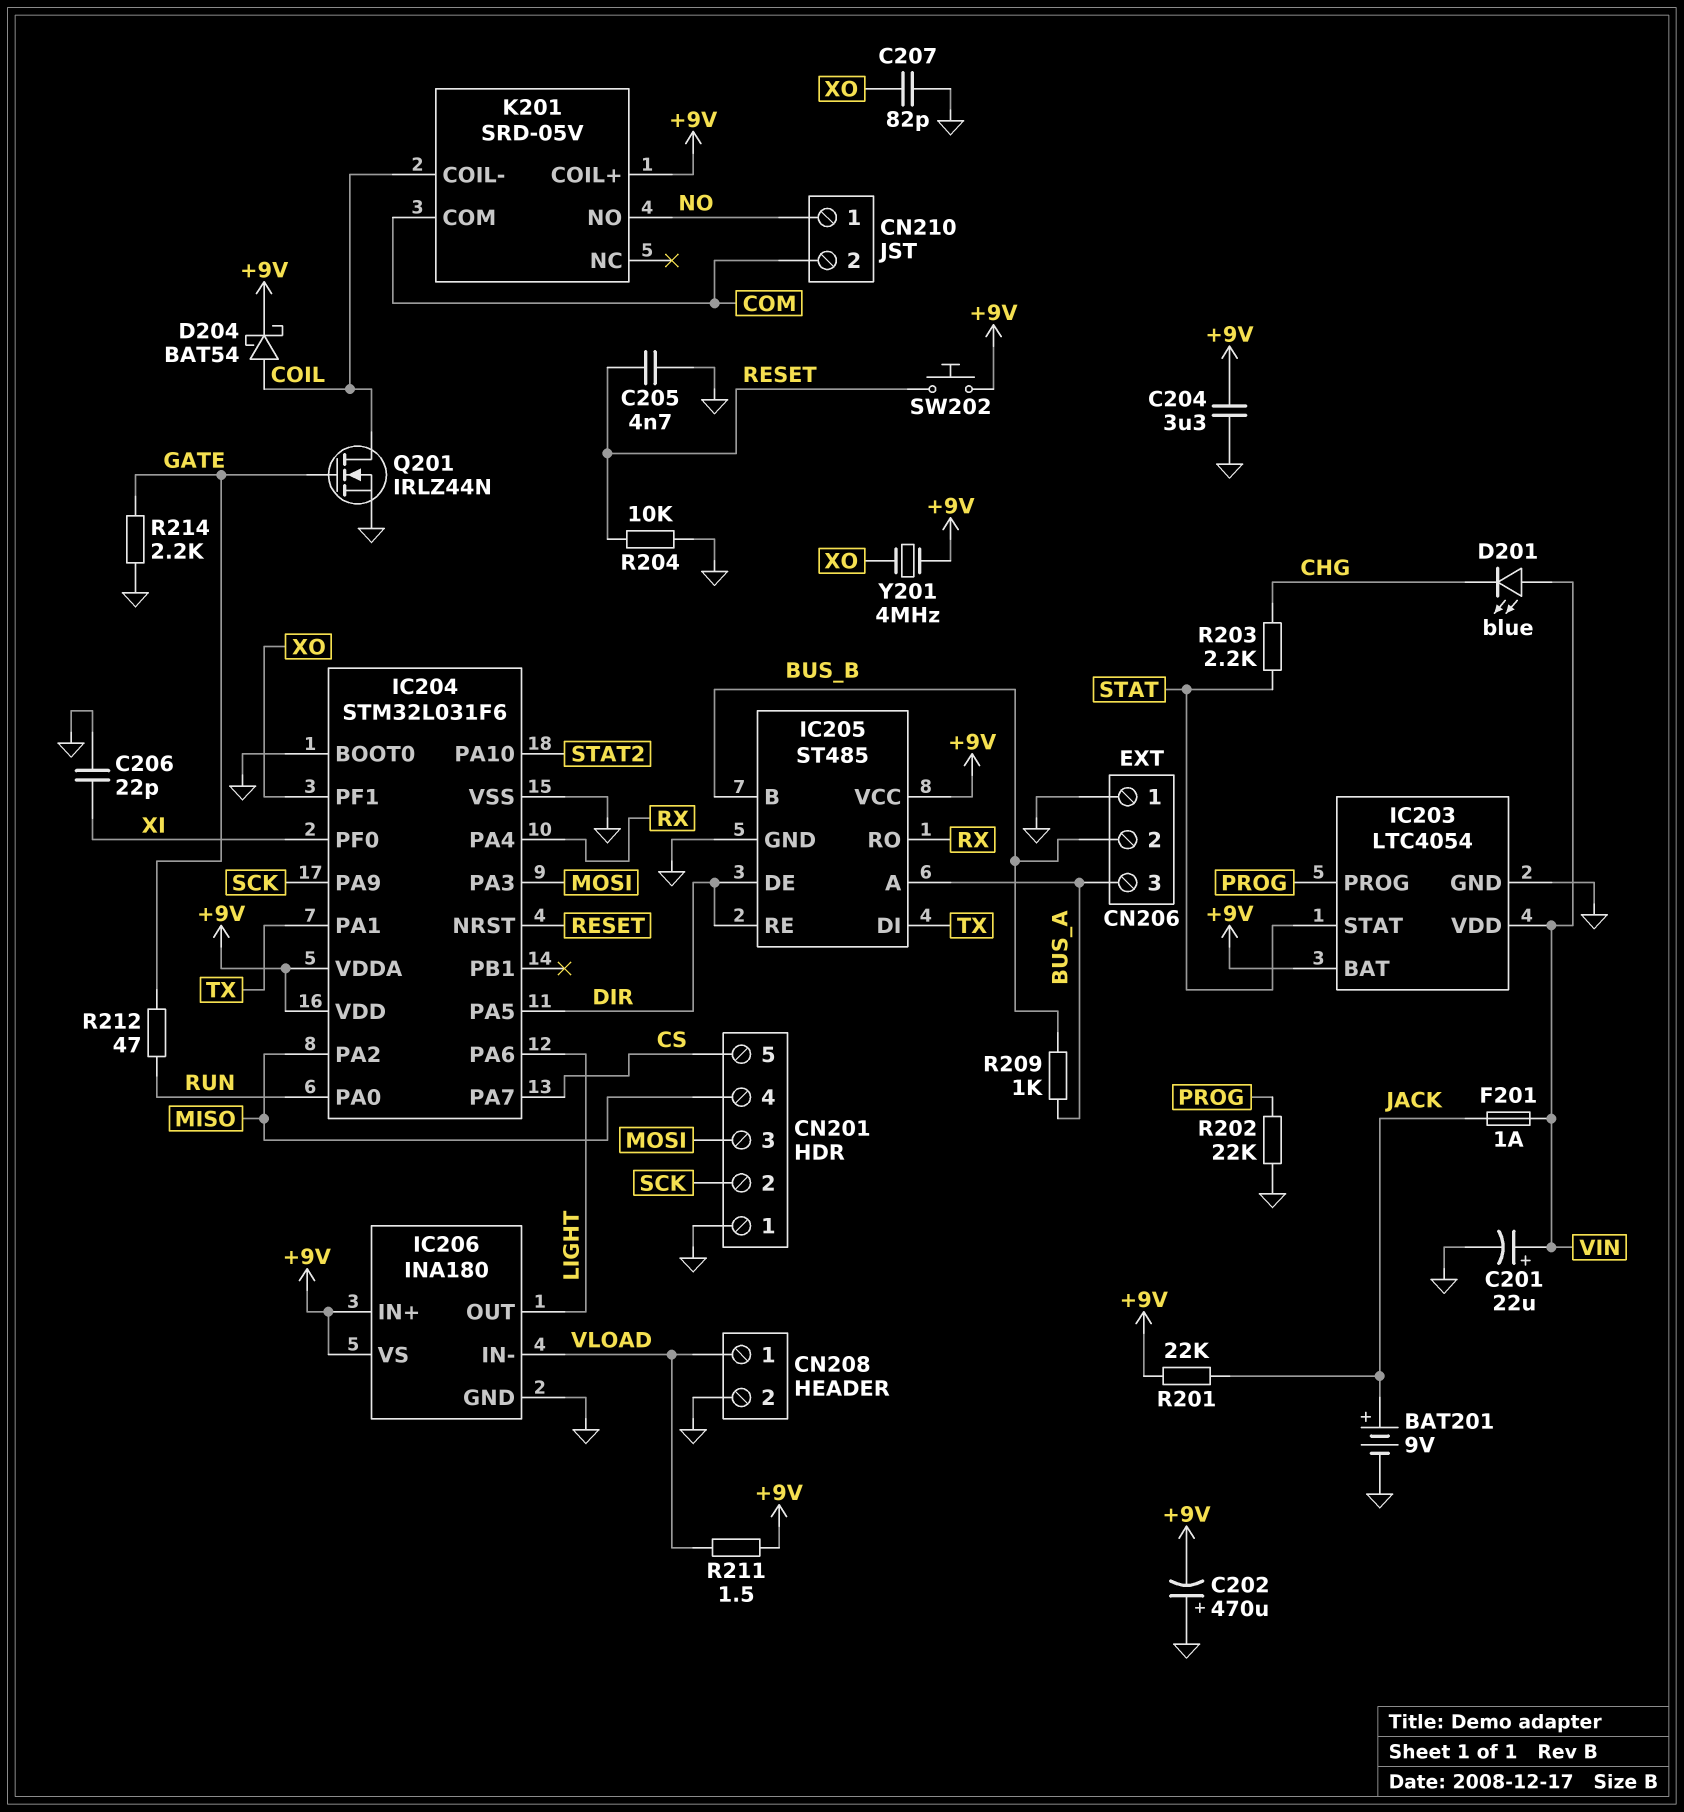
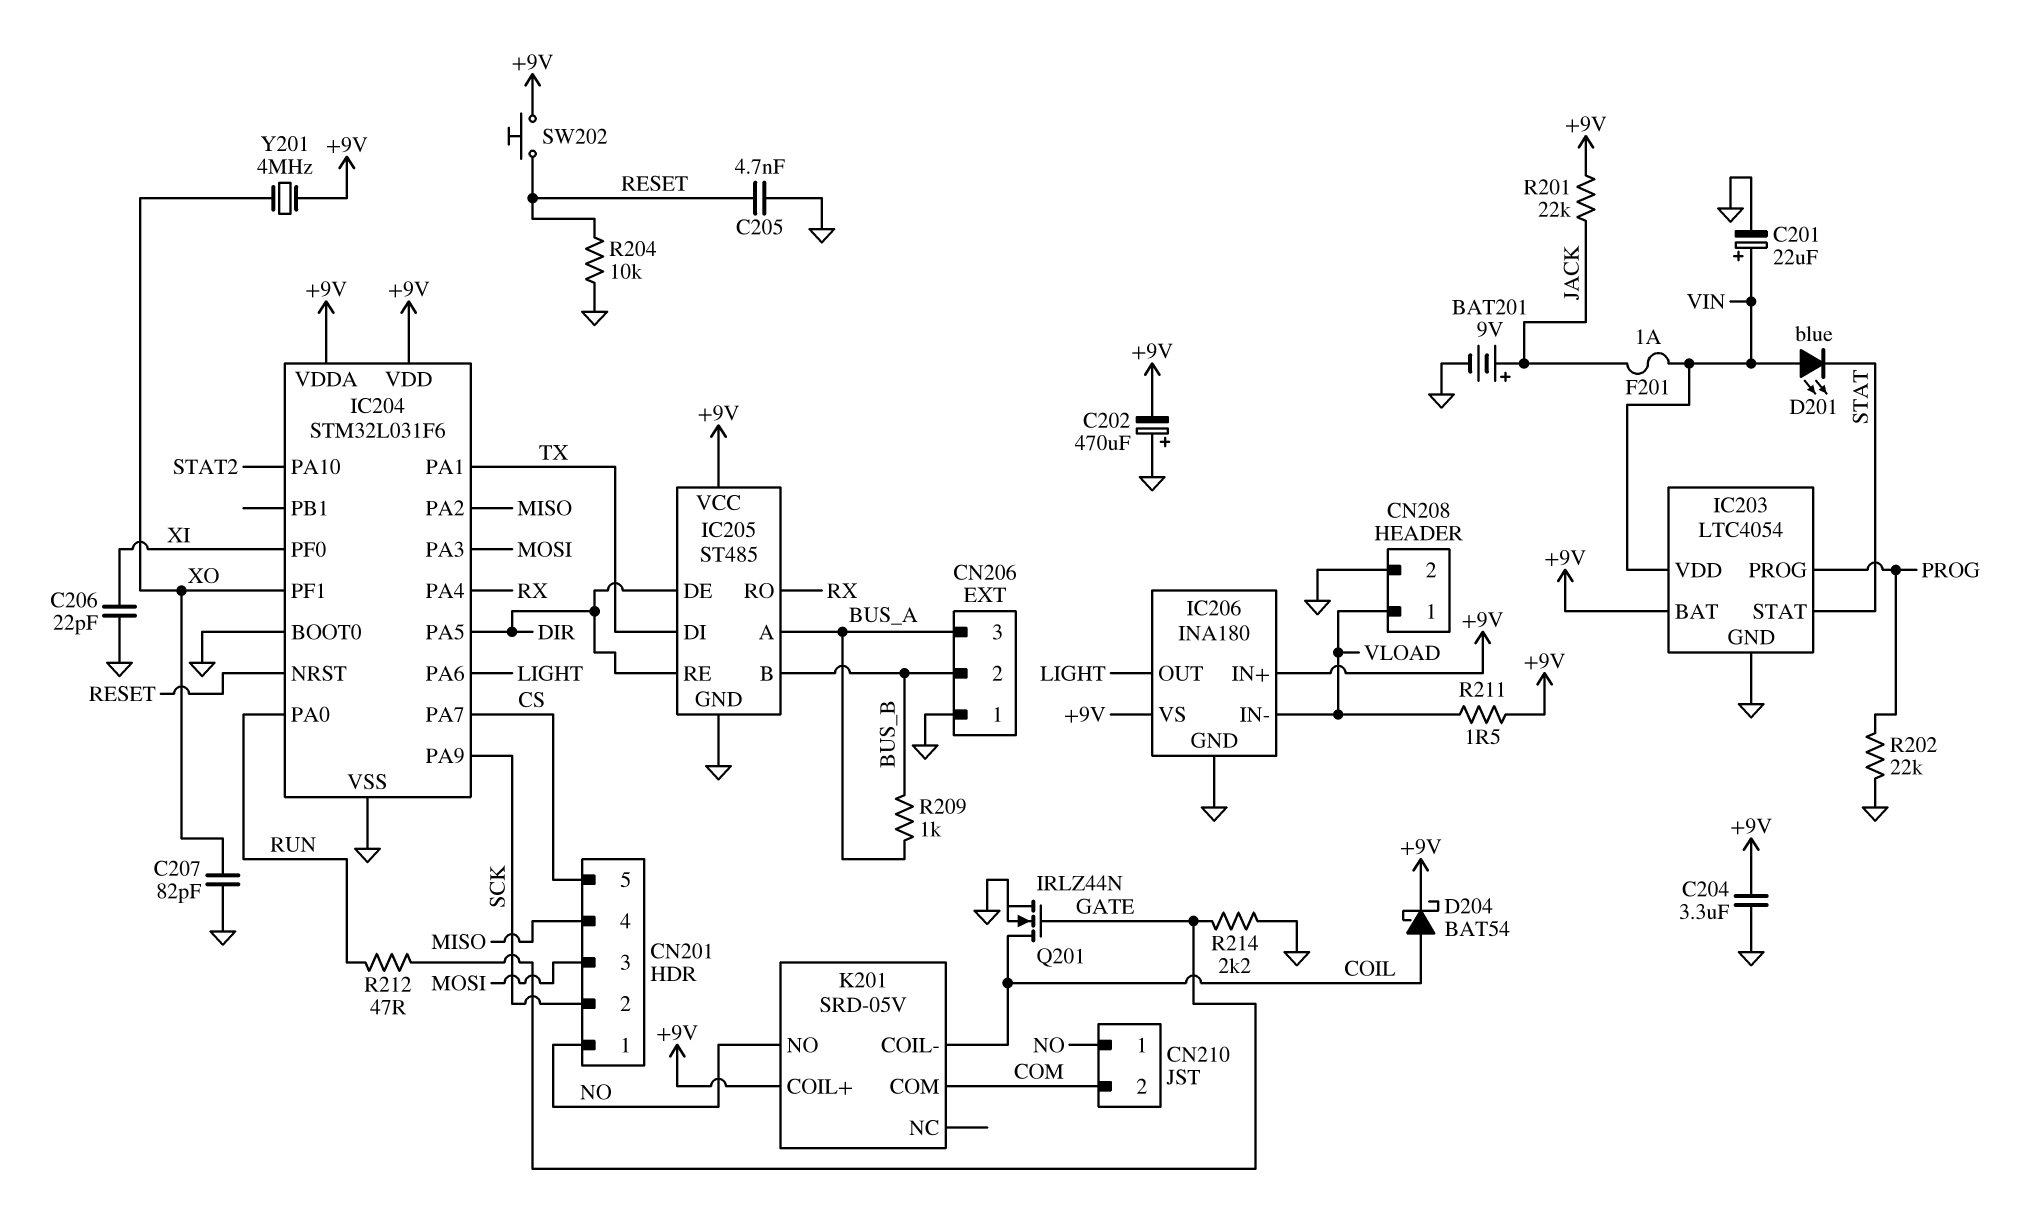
CN201 pin 1: GND -> NO
D201: LED blue (A VIN, K CHG) -> LED blue (A VIN, K STAT)
R203: 2.2k (CHG, STAT) -> none

